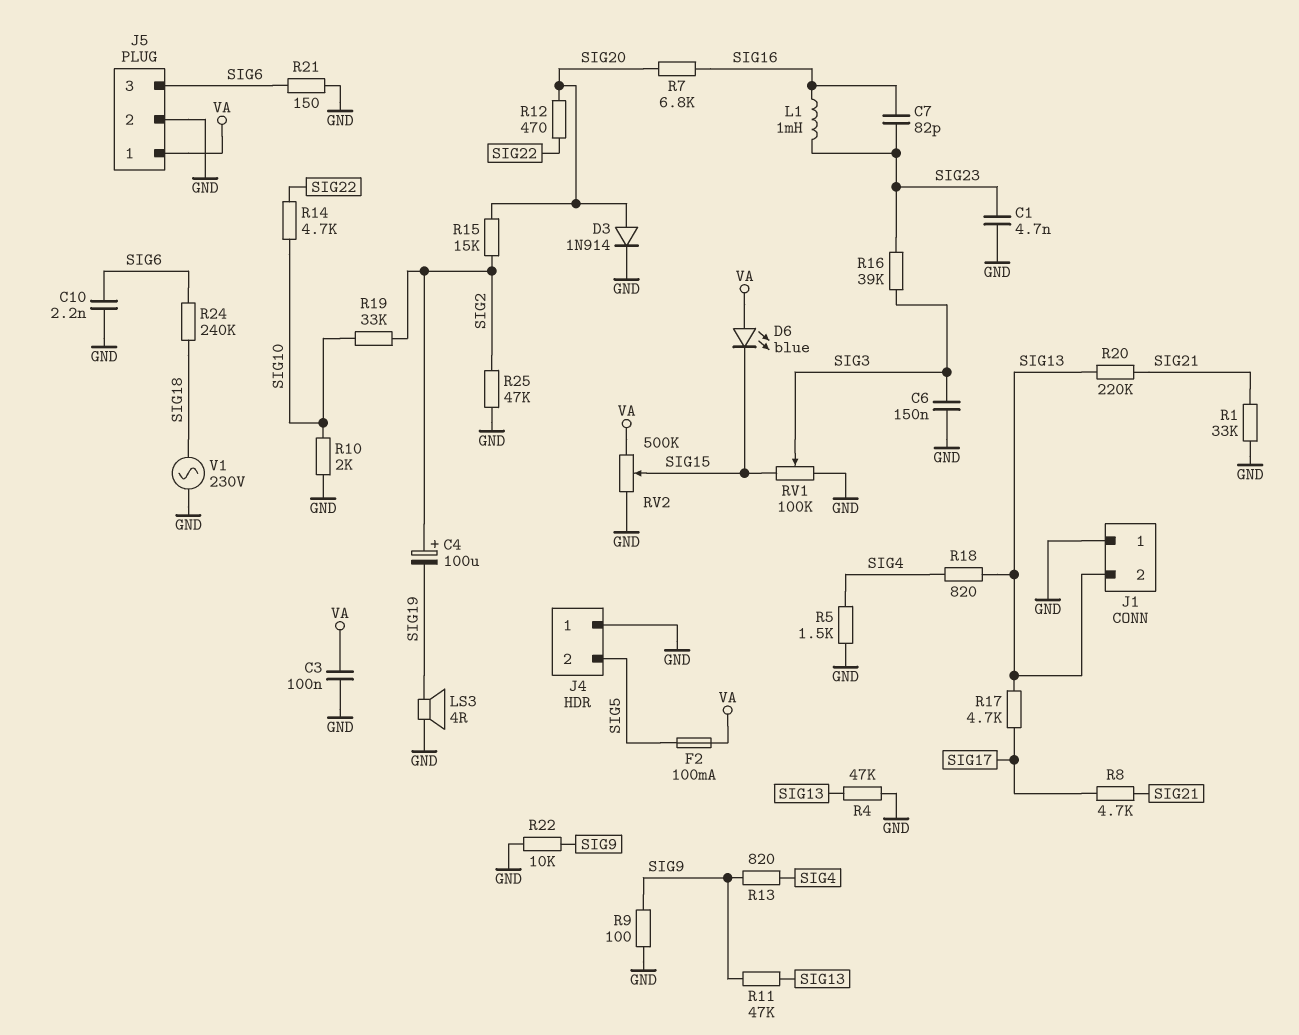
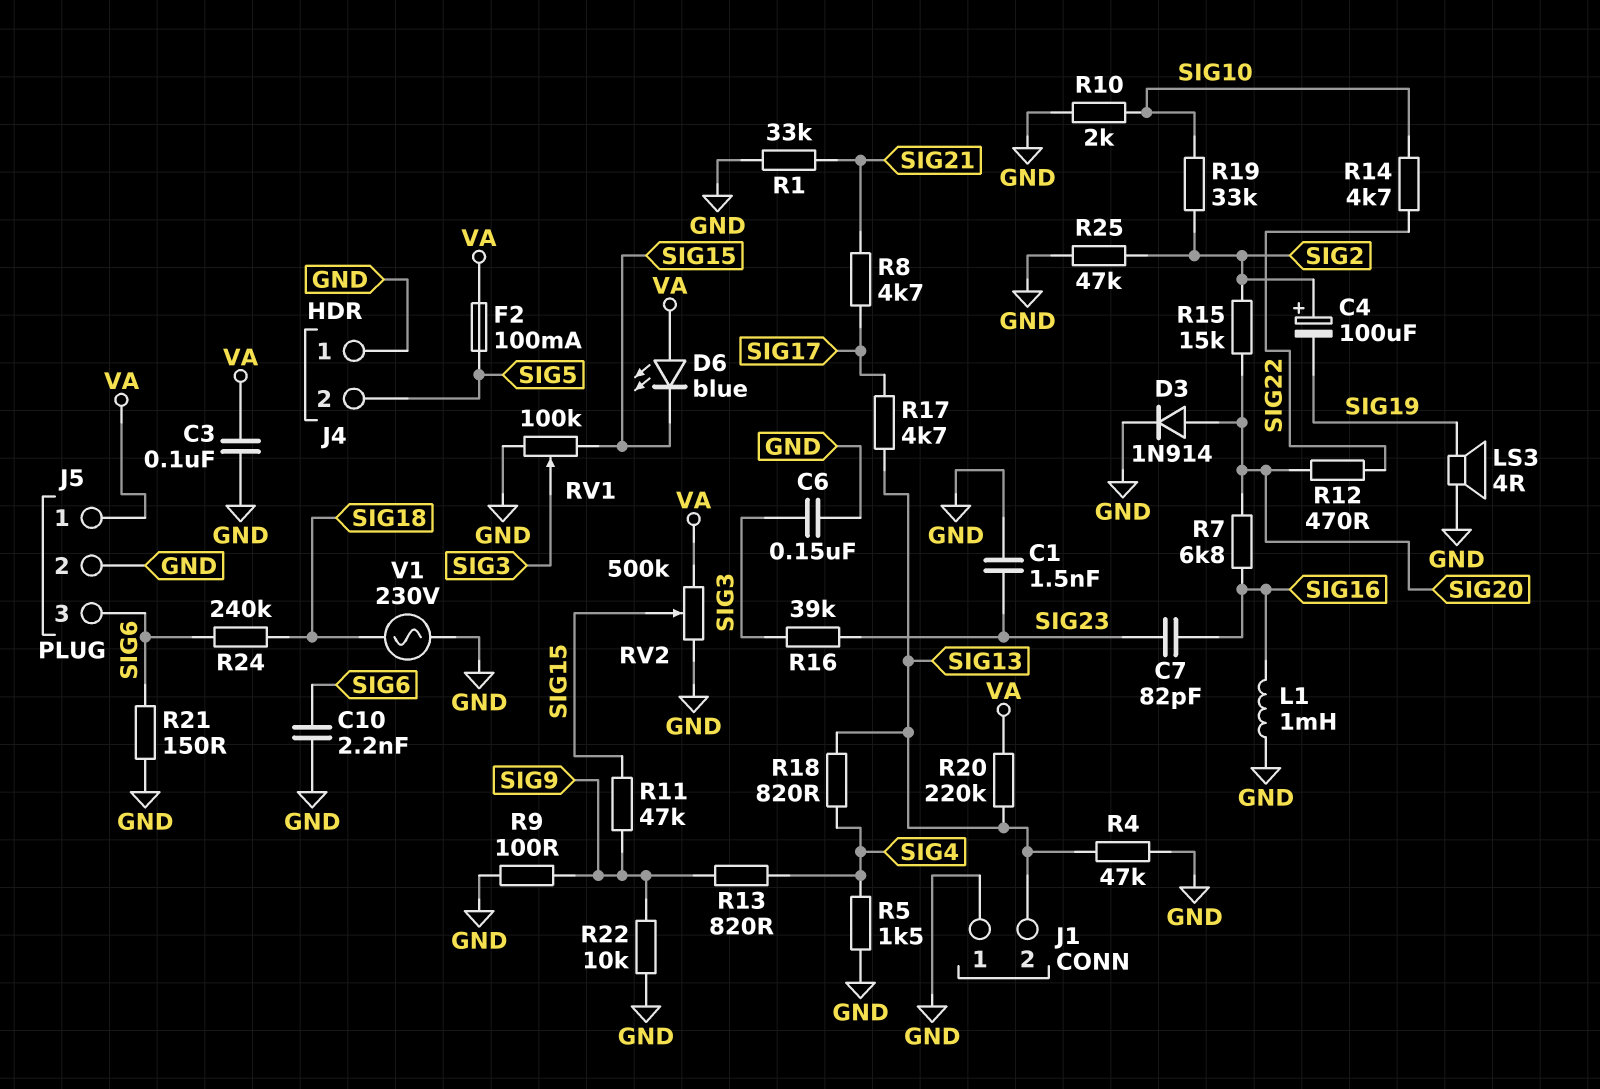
C1: 4.7nF (GND, SIG23) -> 1.5nF (GND, SIG23)
L1: 1mH (SIG16, SIG23) -> 1mH (GND, SIG16)
R11: 47k (SIG9, SIG13) -> 47k (SIG9, SIG15)
R20: 220k (SIG13, SIG21) -> 220k (SIG13, VA)

